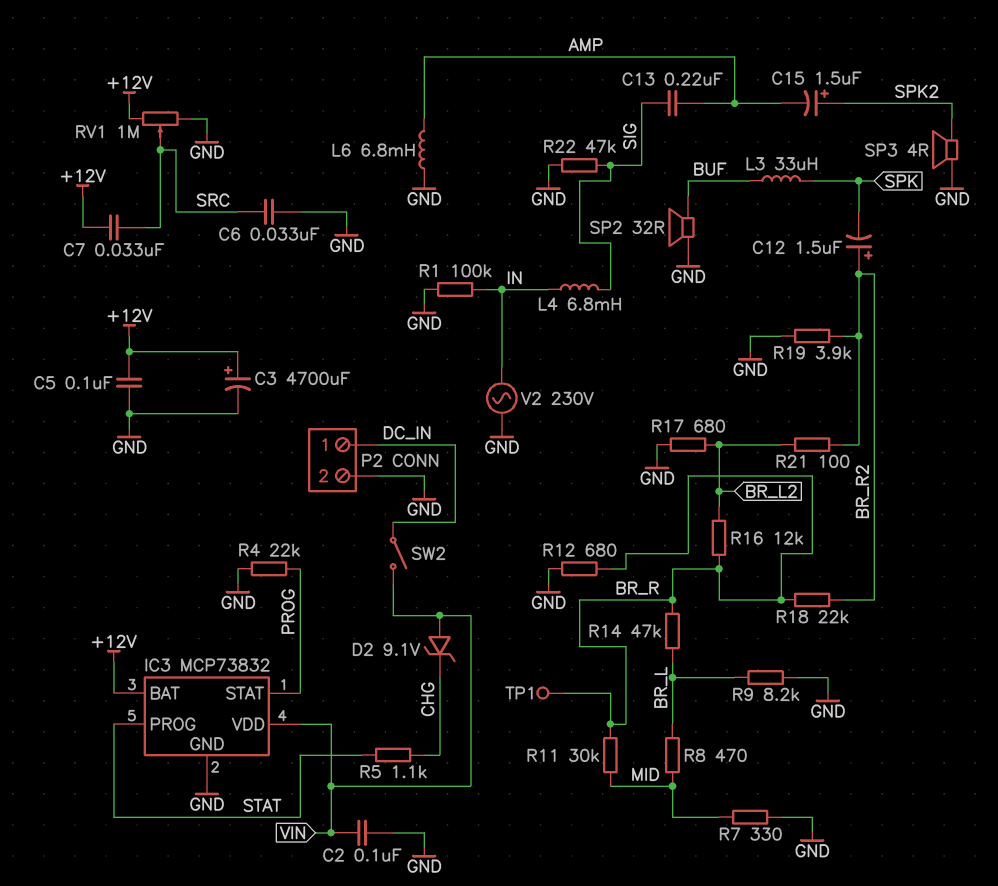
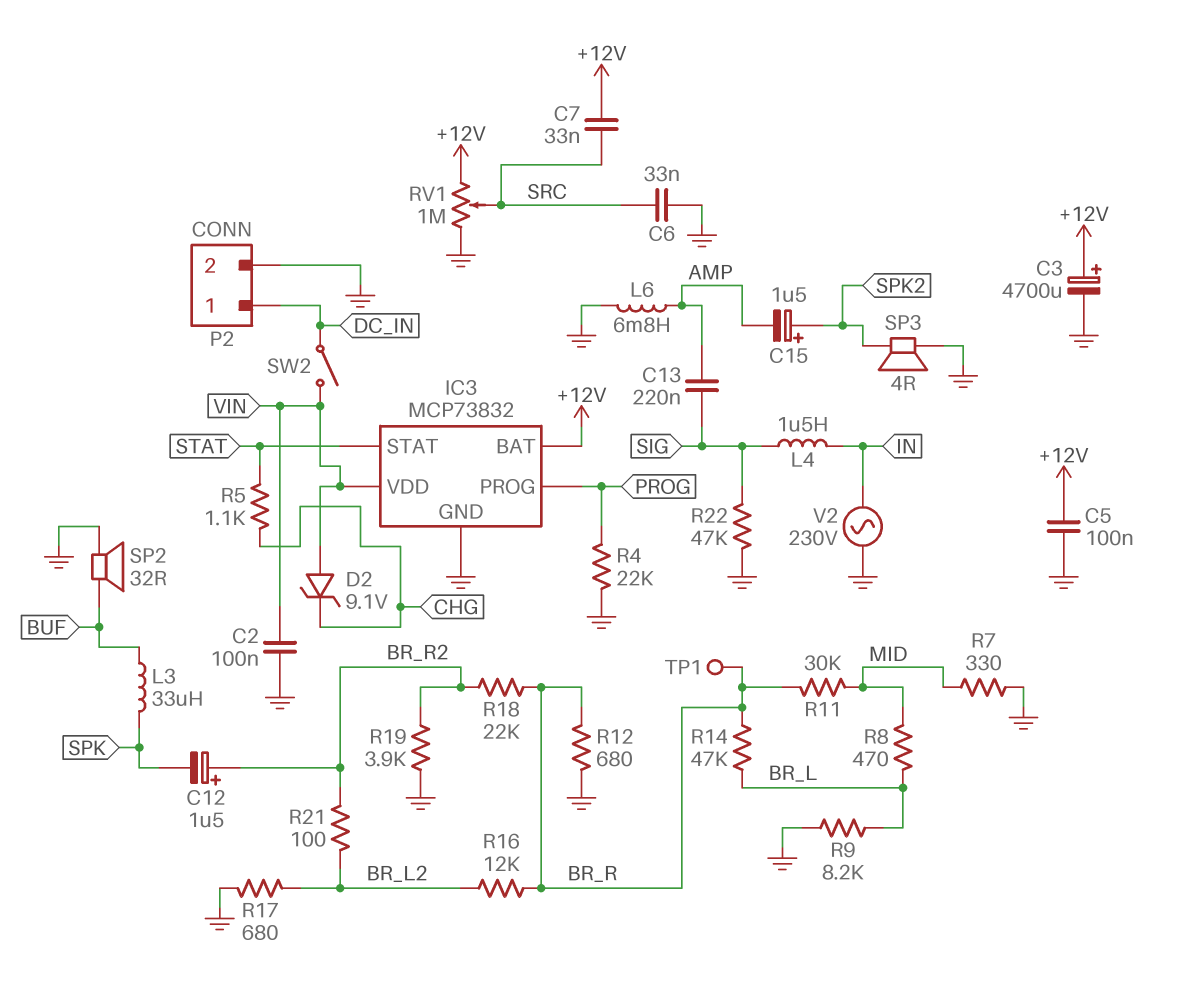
IC3 pin PROG: STAT -> PROG
IC3 pin STAT: PROG -> STAT
L4: 6.8mH (IN, SIG) -> 1.5uH (IN, SIG)
R1: 100k (GND, IN) -> none

